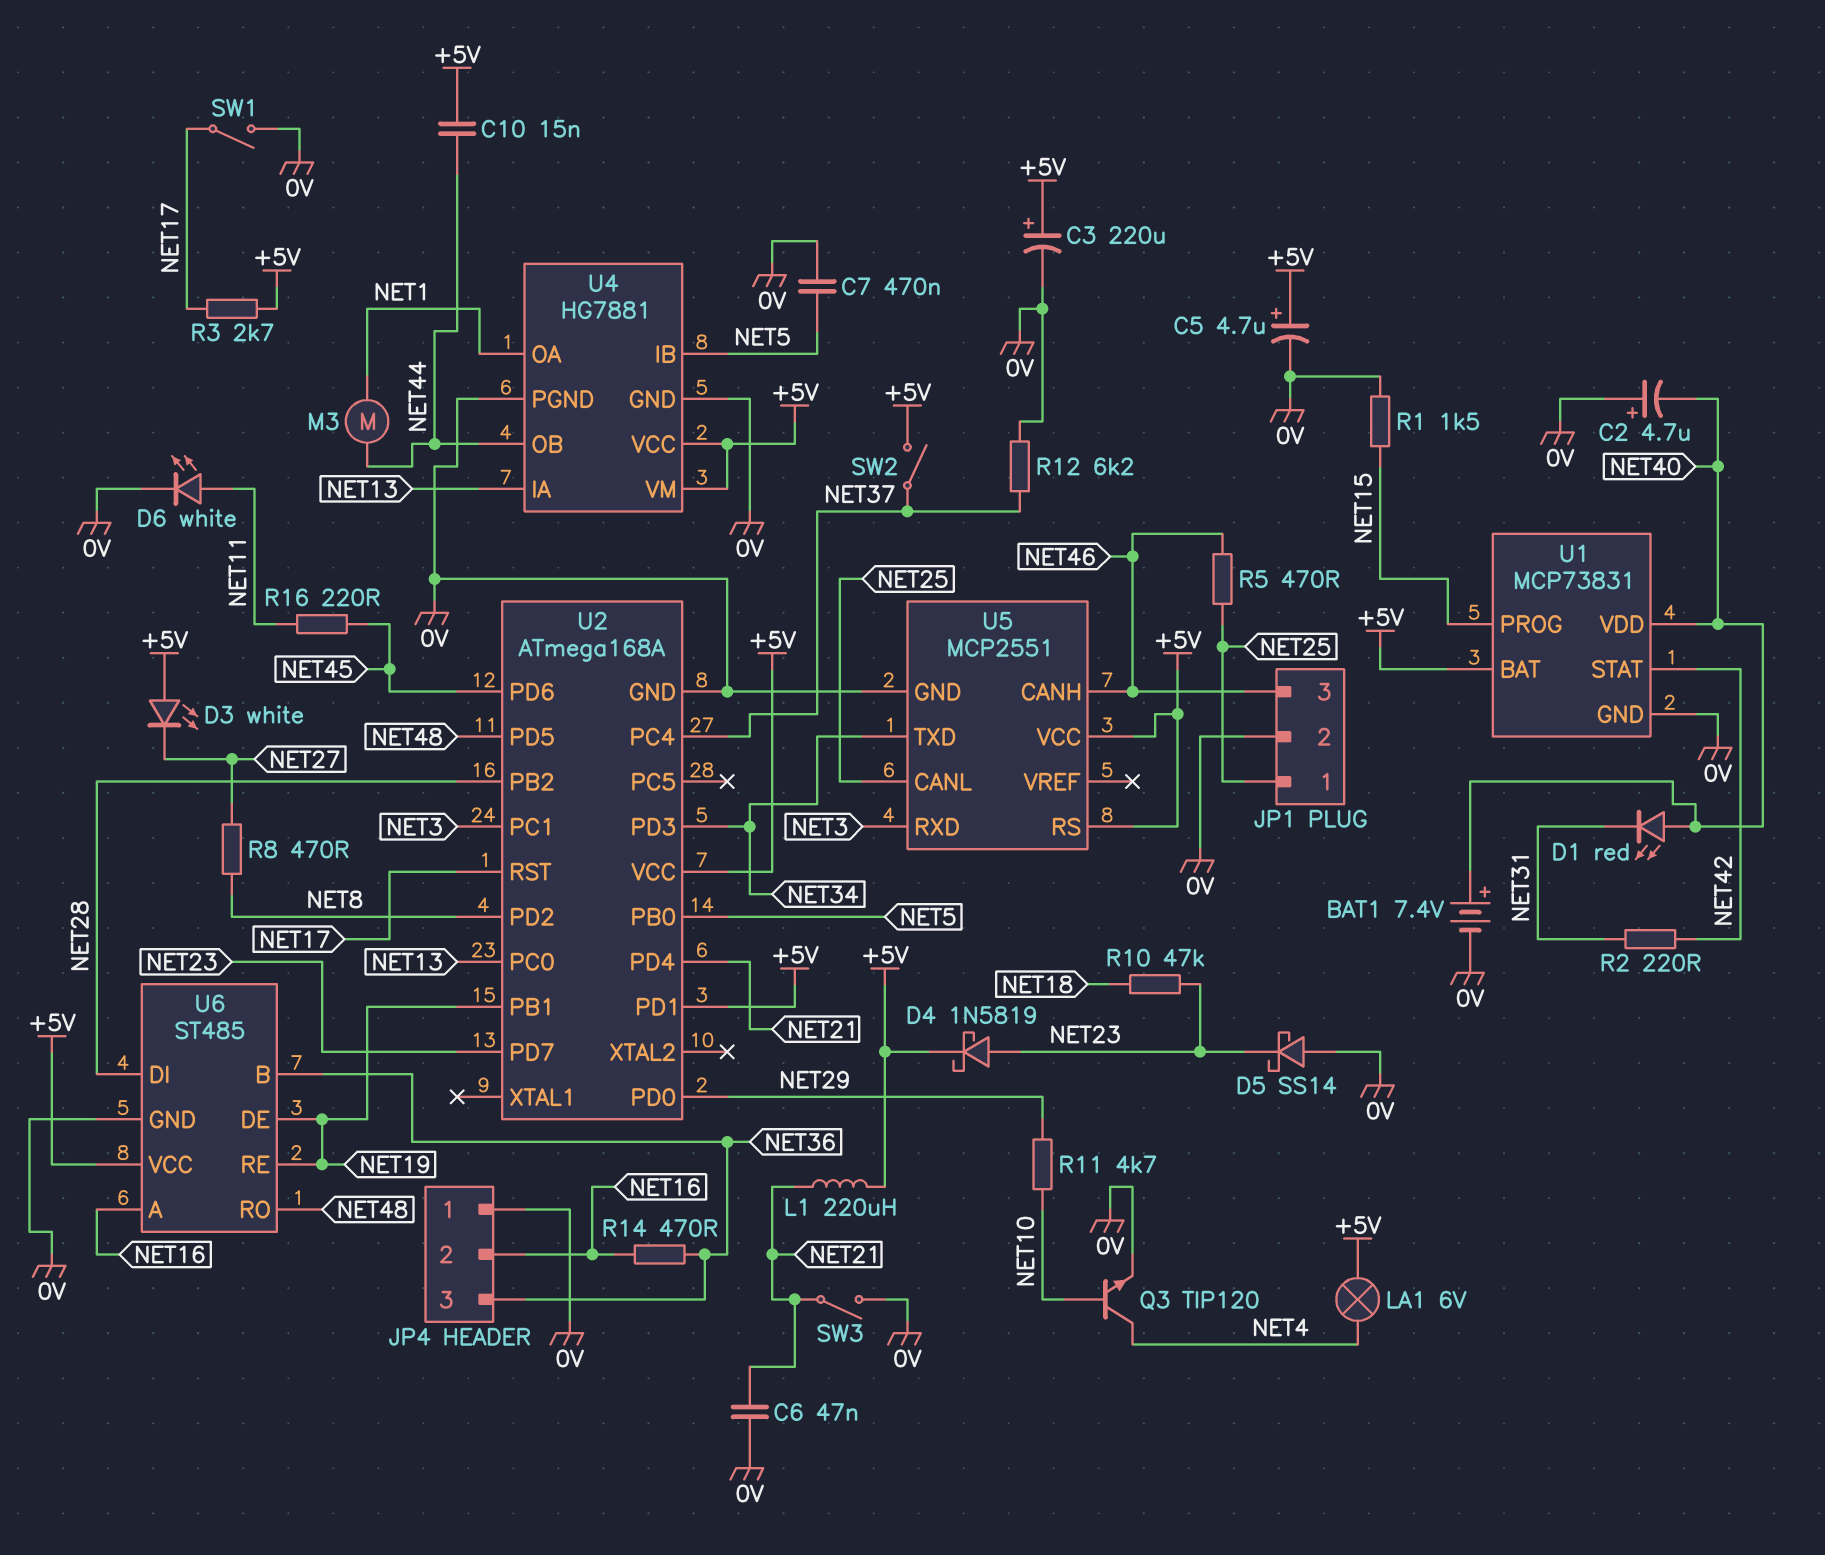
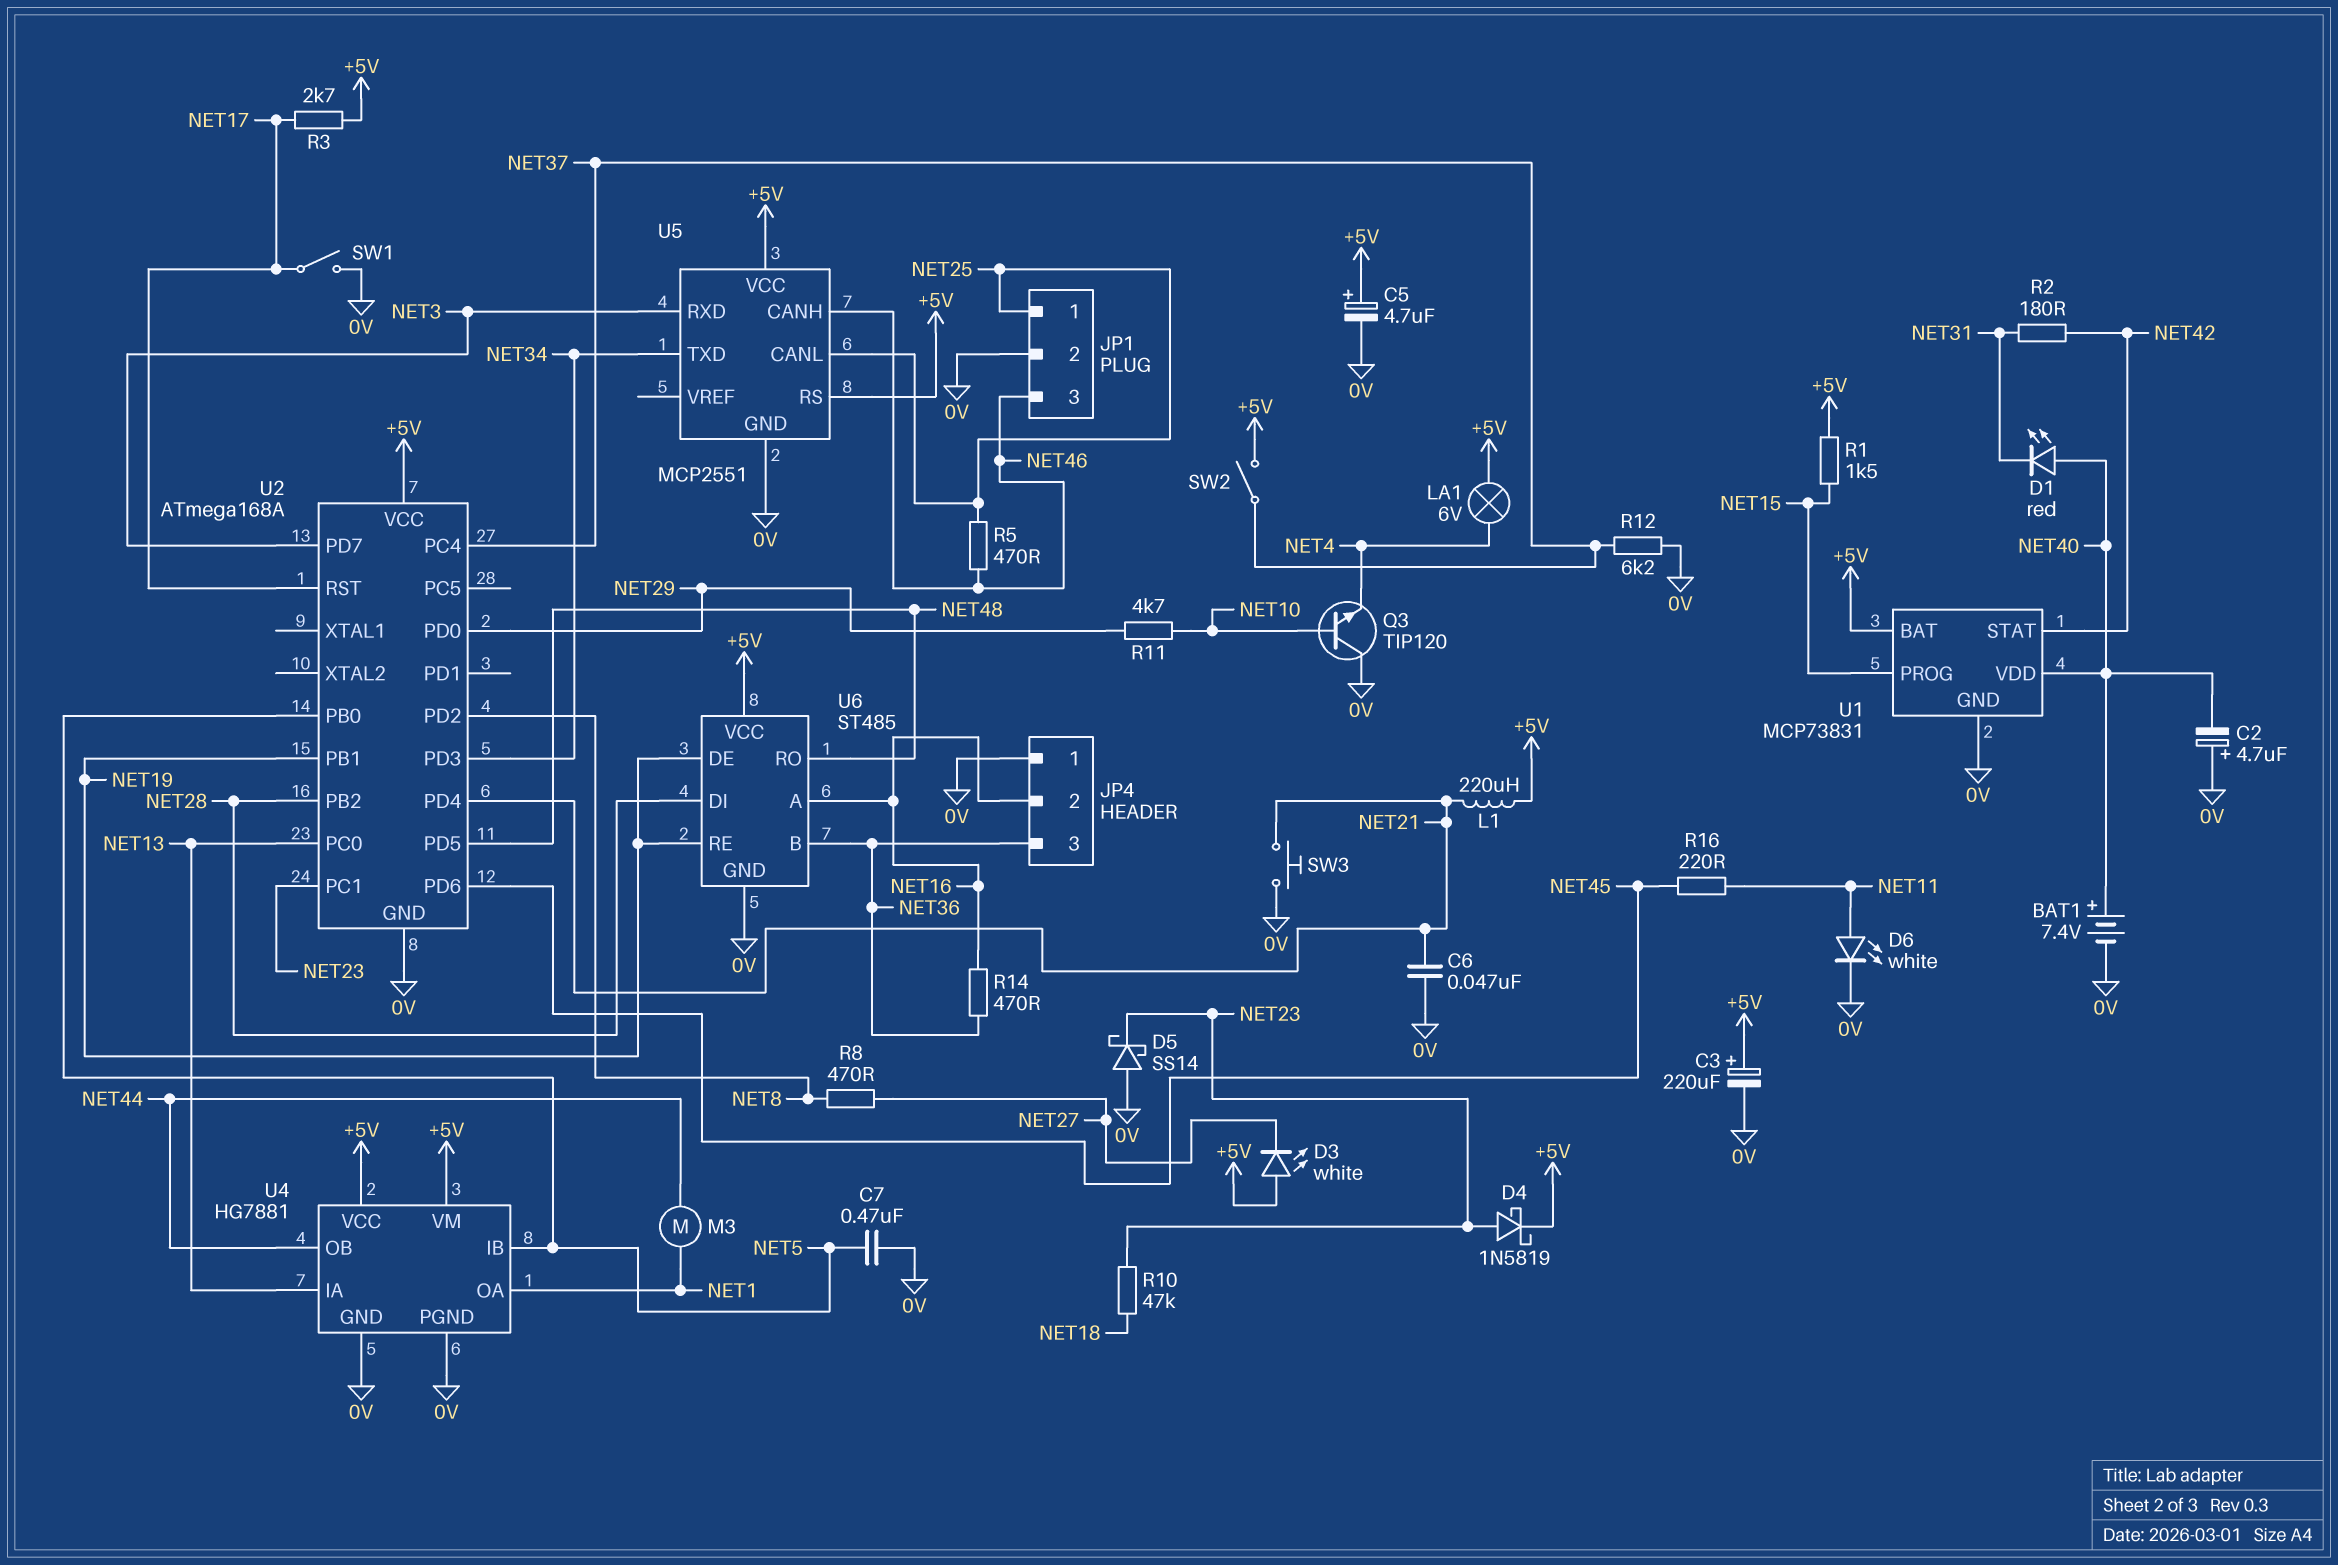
C10: 15nF (+5V, NET44) -> none
Q3: NPN TIP120 (B NET10, C NET4, E 0V) -> NPN TIP120 (B NET10, C 0V, E NET4)
R1: 1.5k (0V, NET15) -> 1.5k (+5V, NET15)
R2: 220 (NET31, NET42) -> 180 (NET31, NET42)
SW3: switch (0V, NET21) -> button (0V, NET21)
U2 pin PC1: NET3 -> NET23
U2 pin PD1: +5V -> none
U2 pin PD7: NET23 -> NET3

